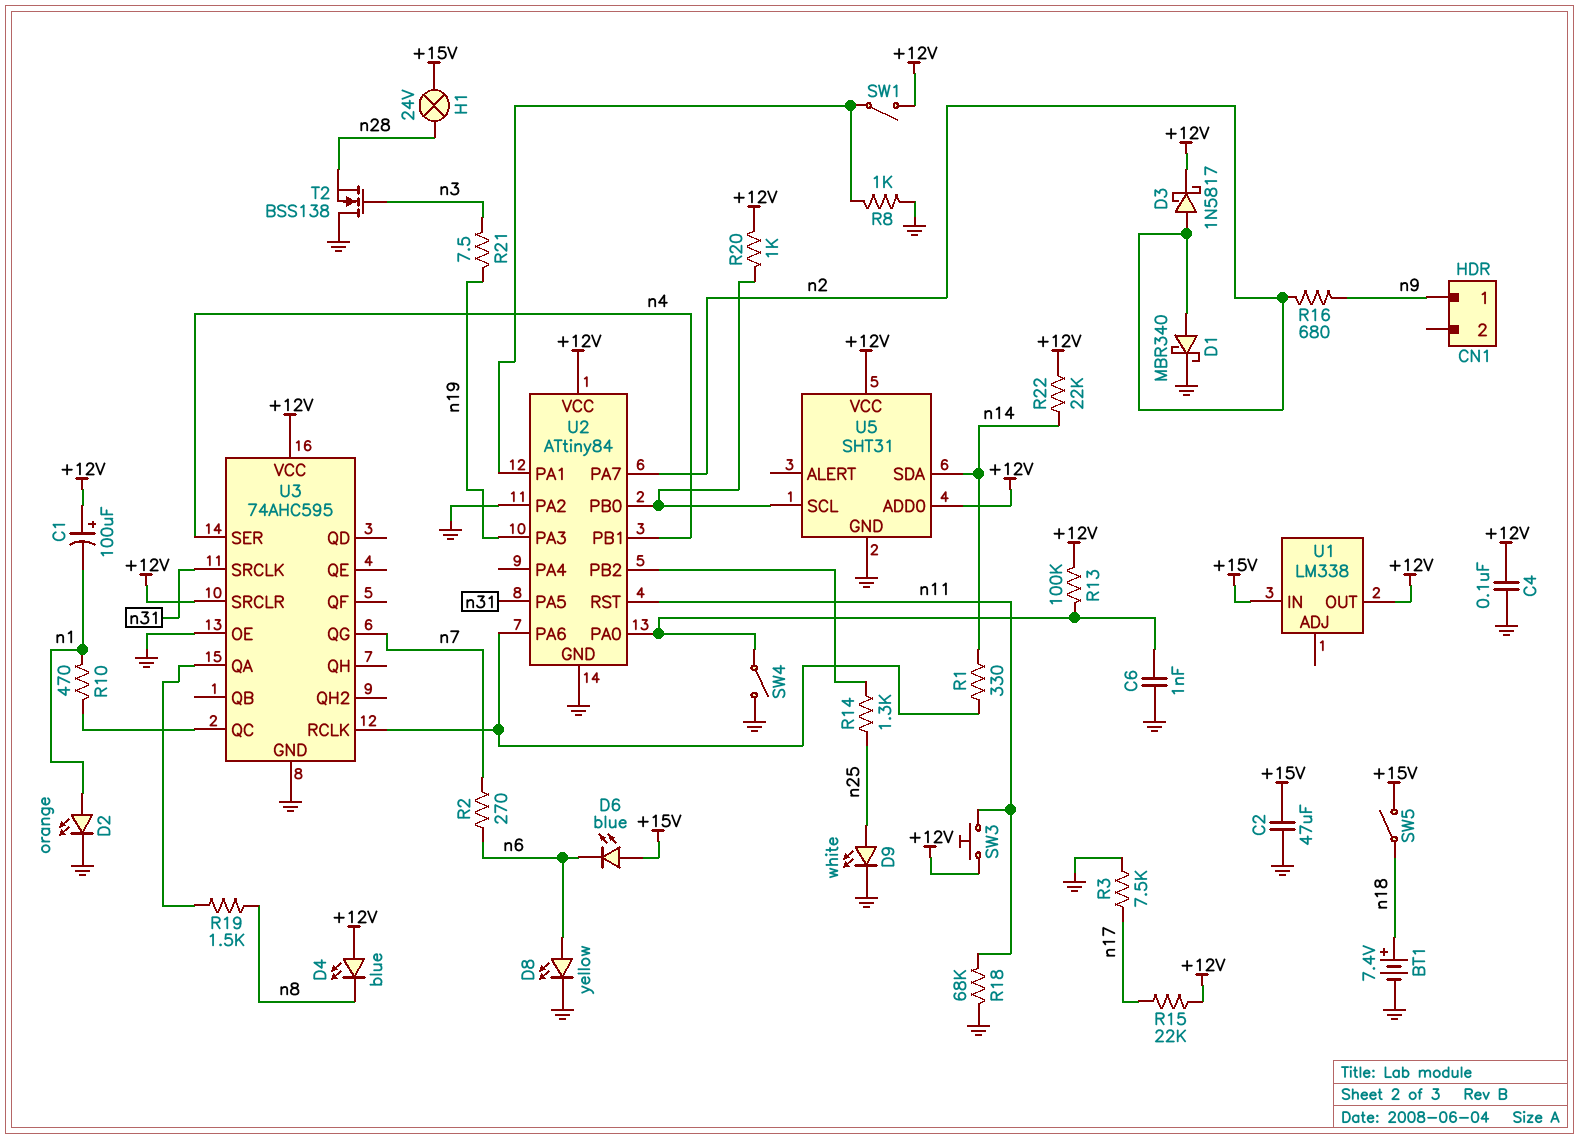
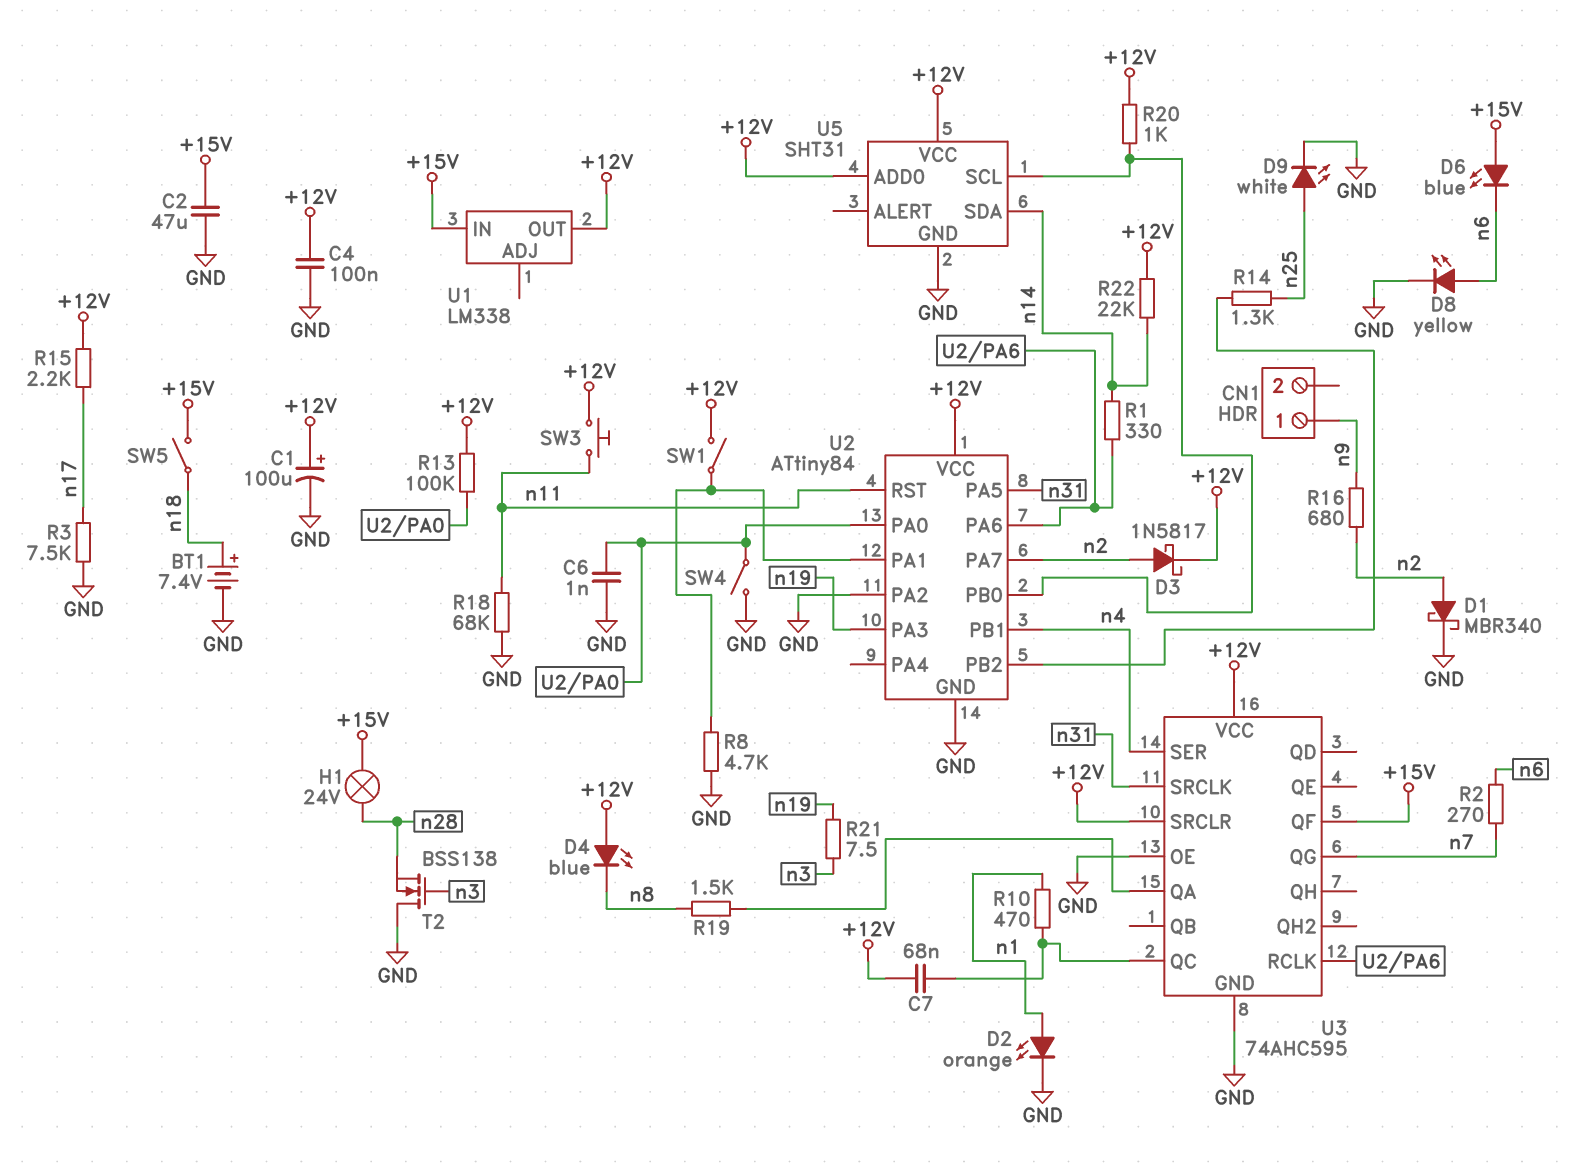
C1: 100uF (plus +12V, minus n1) -> 100uF (plus +12V, minus GND)
C7: none -> 68nF (+12V, U3/QC)
R8: 1k (GND, U2/PA1) -> 4.7k (GND, U2/PA1)
R15: 22k (+12V, n17) -> 2.2k (+12V, n17)
U3 pin QF: none -> +15V

